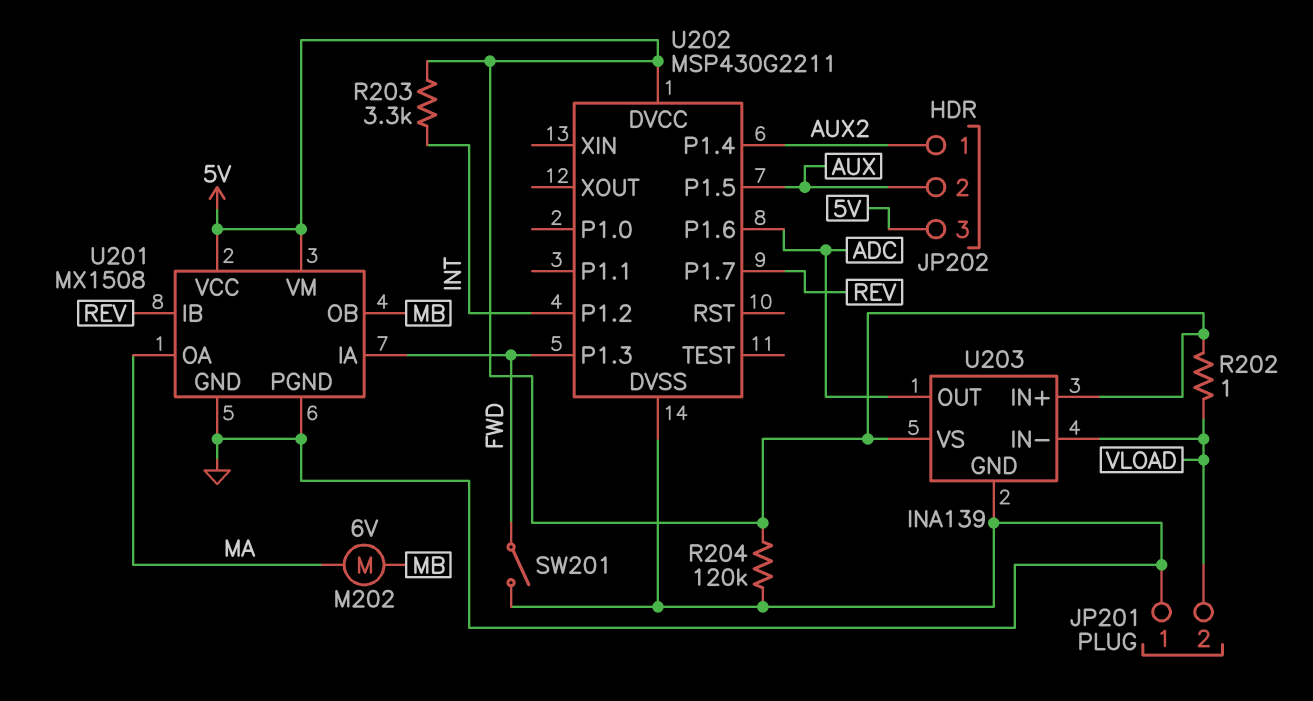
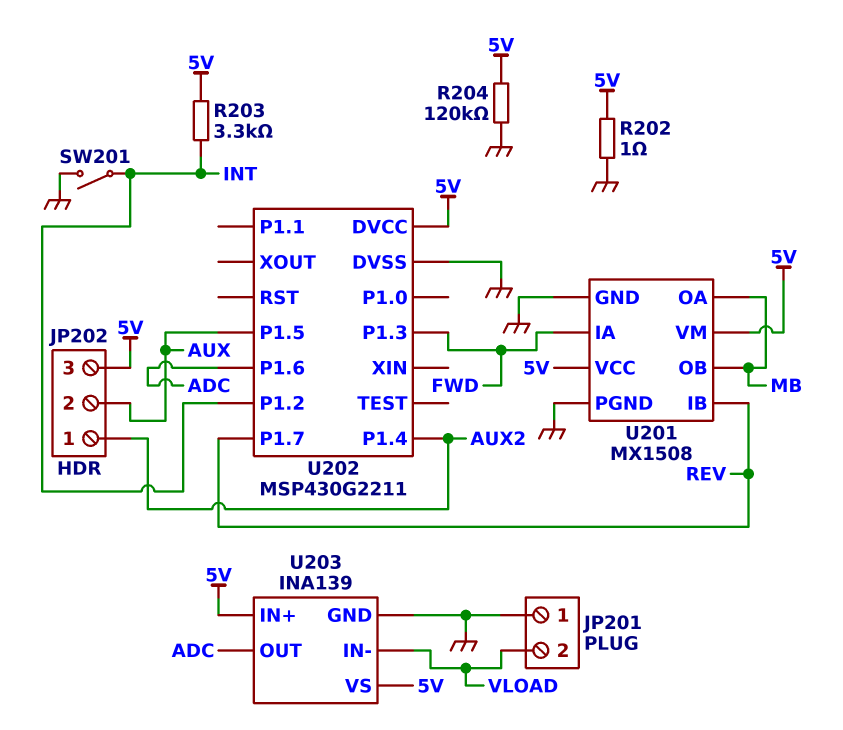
M202: motor 6V (MA, MB) -> none
R202: 1 (5V, VLOAD) -> 1 (5V, GND)
SW201: switch (FWD, GND) -> switch (GND, INT)
U201 pin OA: MA -> MB

